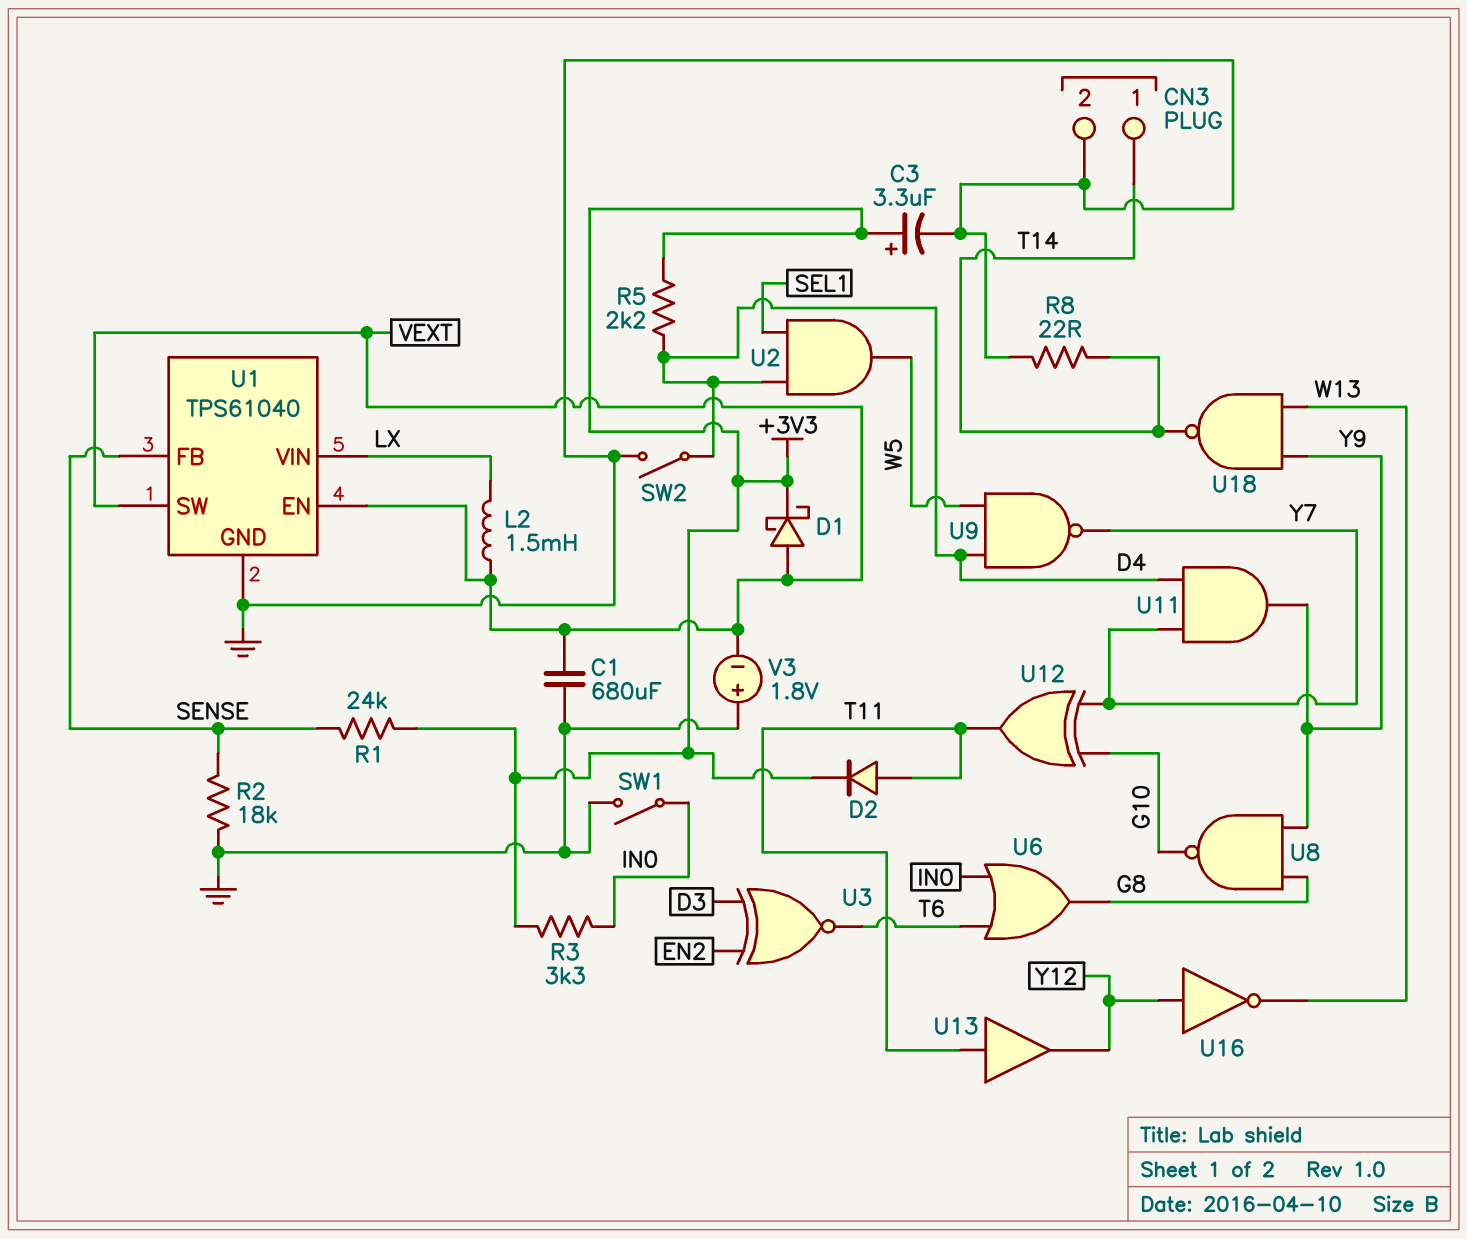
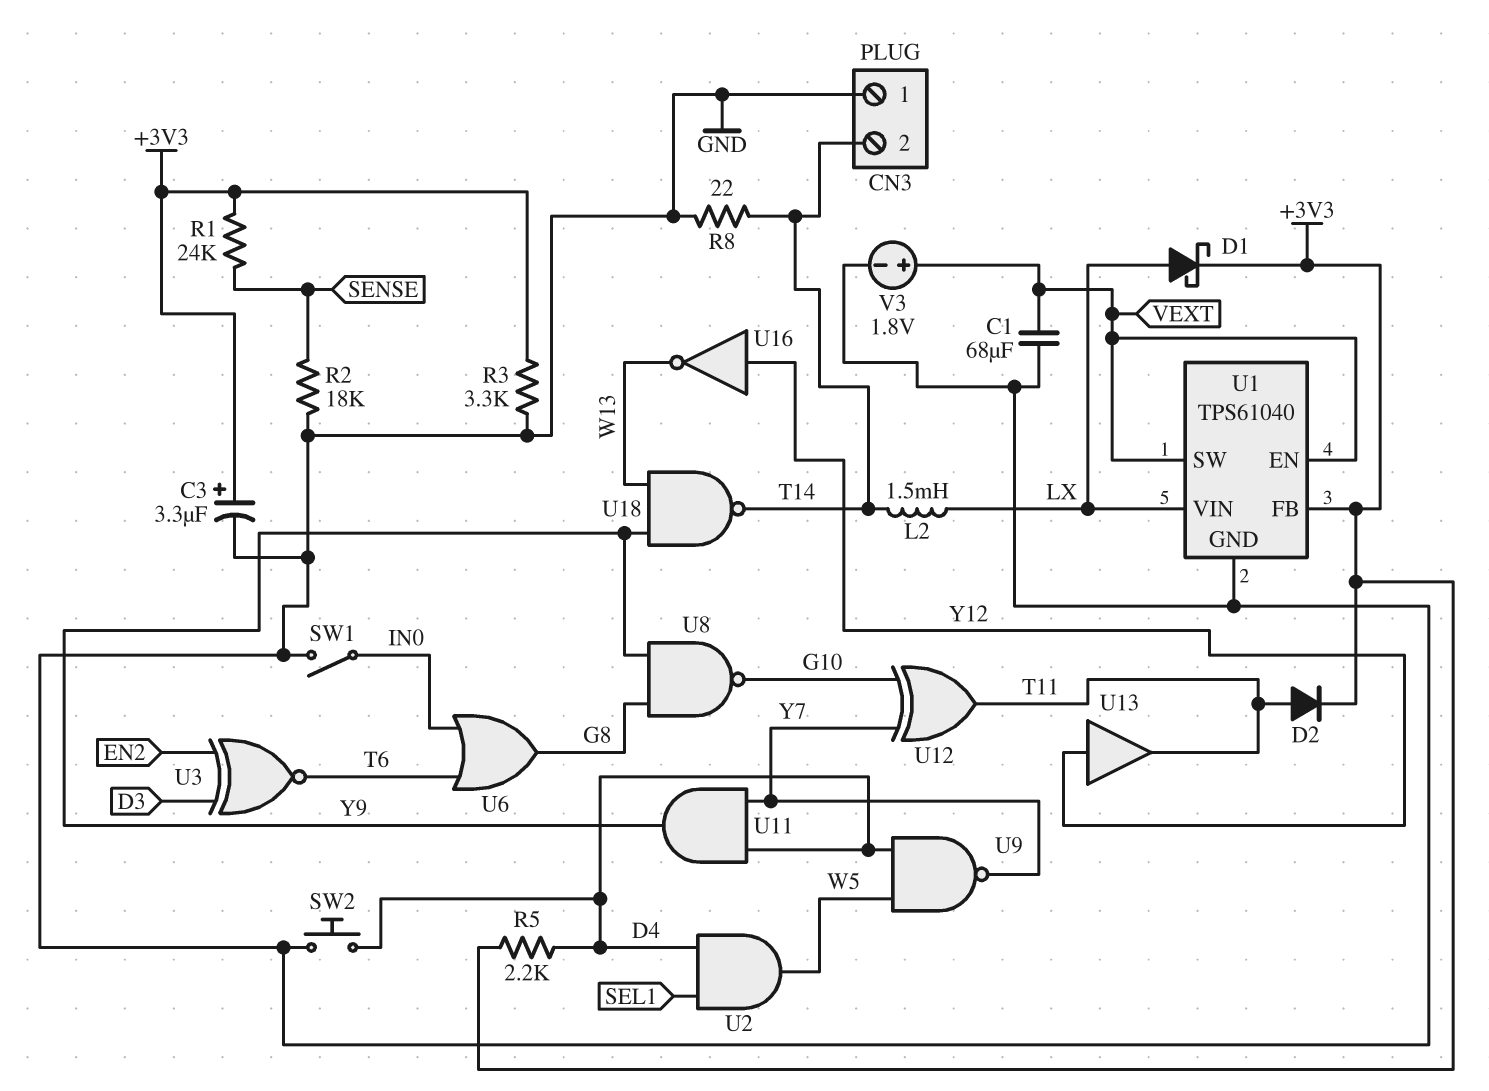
C1: 680uF (GND, VEXT) -> 68uF (GND, VEXT)
CN3 pin 1: T14 -> GND
CN3 pin 2: GND -> T14
D1: schottky (A VEXT, K +3V3) -> schottky (A LX, K +3V3)
L2: 1.5mH (LX, VEXT) -> 1.5mH (LX, T14)
R3: 3.3k (+3V3, IN0) -> 3.3k (+3V3, GND)
SW2: switch (D4, GND) -> button (D4, GND)
U1 pin FB: SENSE -> +3V3
U13: buffer (in T11, out Y12) -> buffer (in Y12, out T11)
V3: 1.8V (plus GND, minus VEXT) -> 1.8V (plus VEXT, minus GND)

